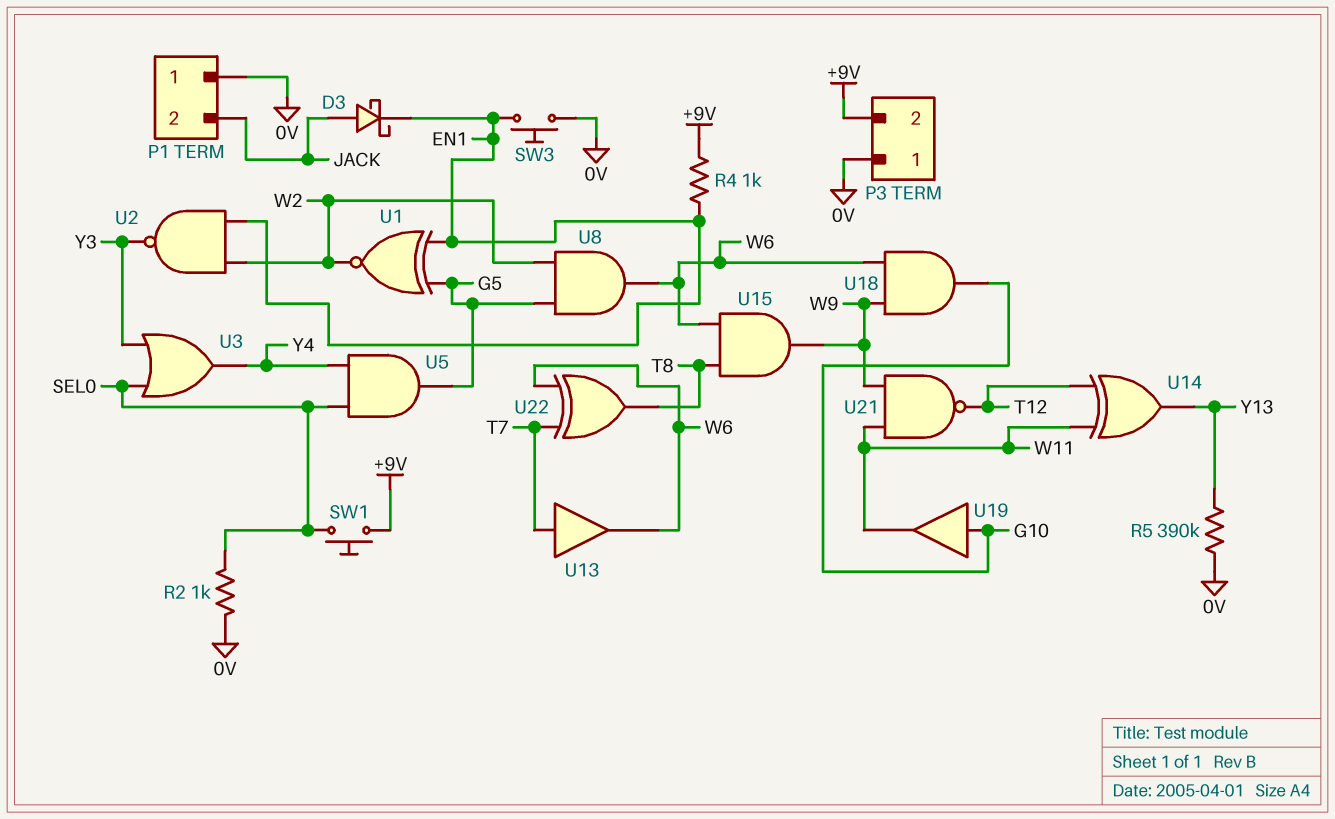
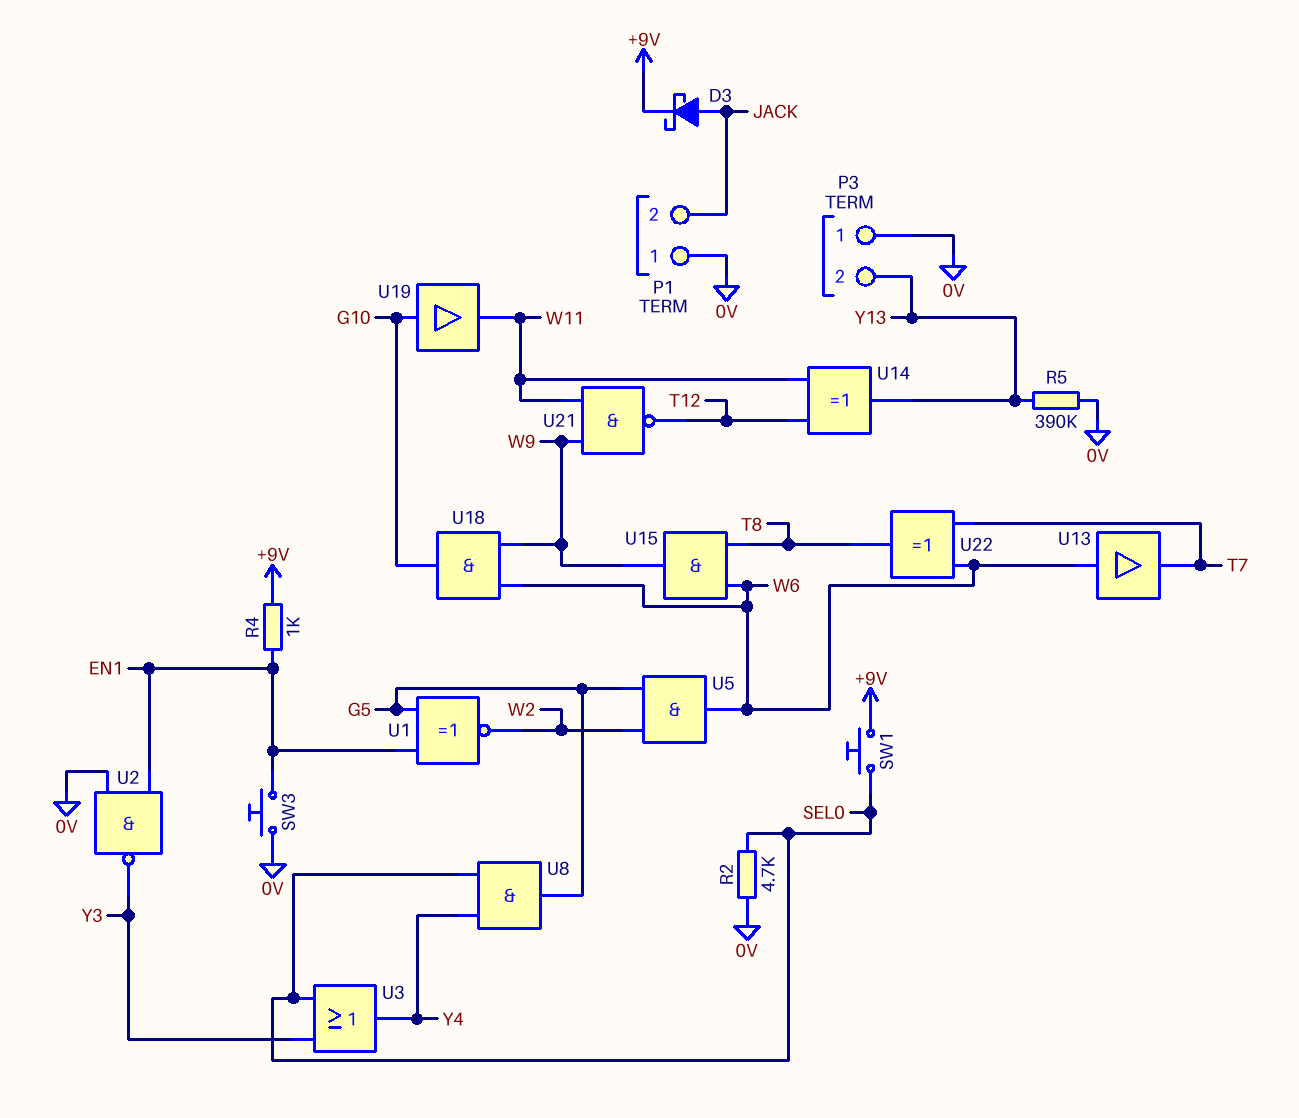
D3: schottky (A JACK, K EN1) -> schottky (A JACK, K +9V)
P3 pin 2: +9V -> Y13
R2: 1k (0V, SEL0) -> 4.7k (0V, SEL0)
U2: NAND (in EN1, in W2, out Y3) -> NAND (in 0V, in EN1, out Y3)
U5: AND (in SEL0, in Y4, out G5) -> AND (in G5, in W2, out W6)
U8: AND (in G5, in W2, out W6) -> AND (in SEL0, in Y4, out G5)
U13: buffer (in T7, out W6) -> buffer (in W6, out T7)

